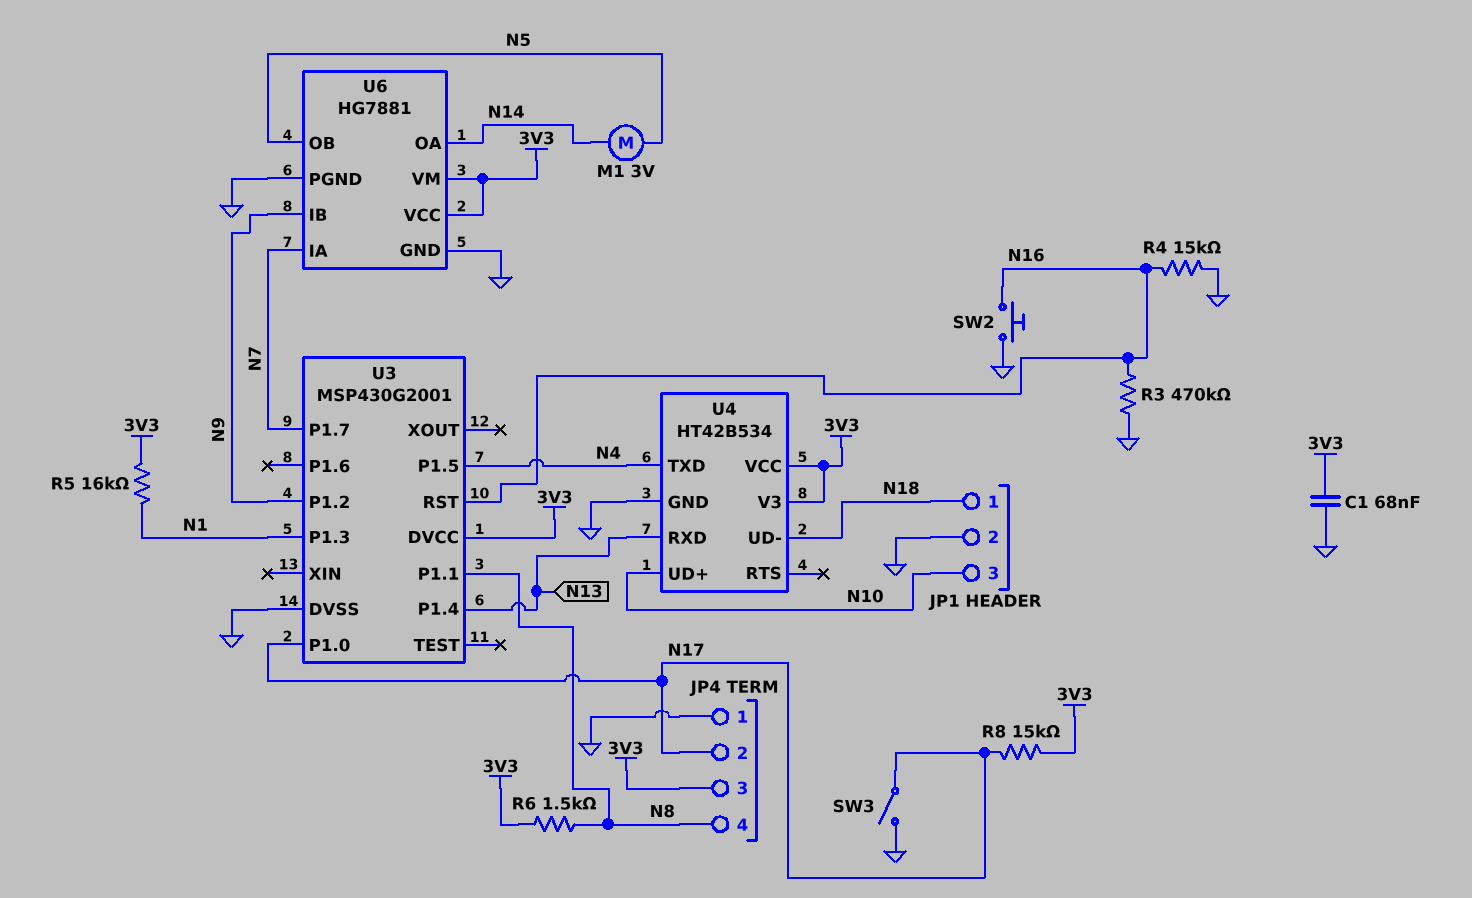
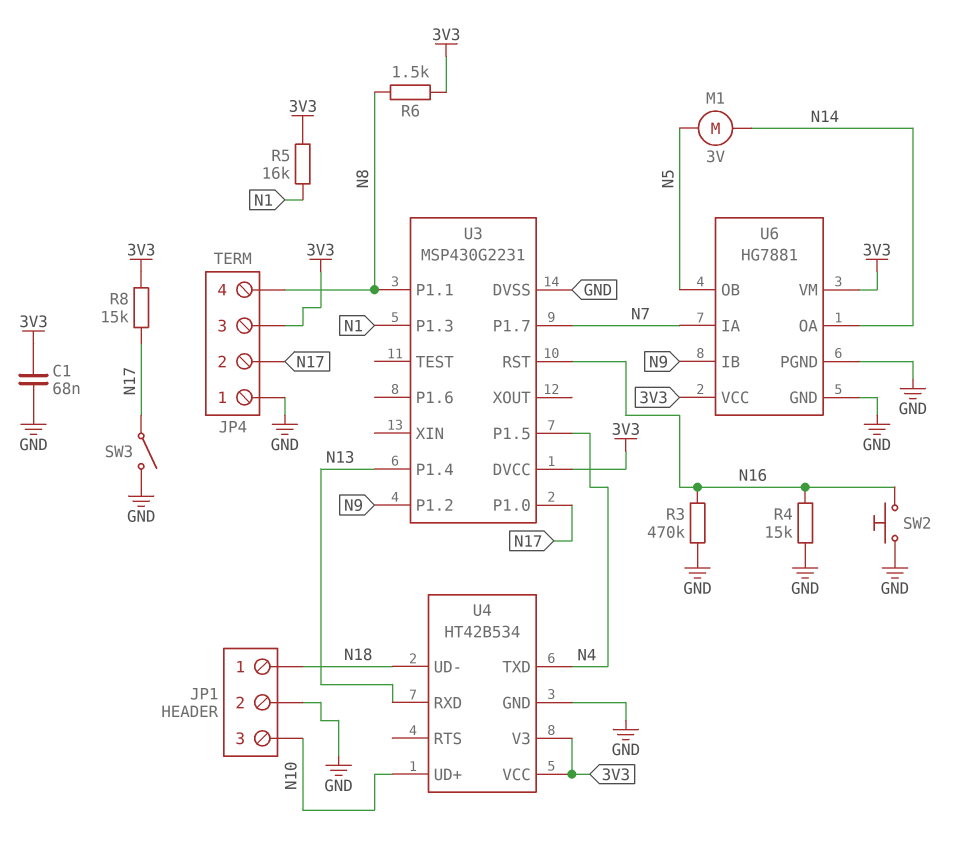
U3: MSP430G2001 -> MSP430G2231

